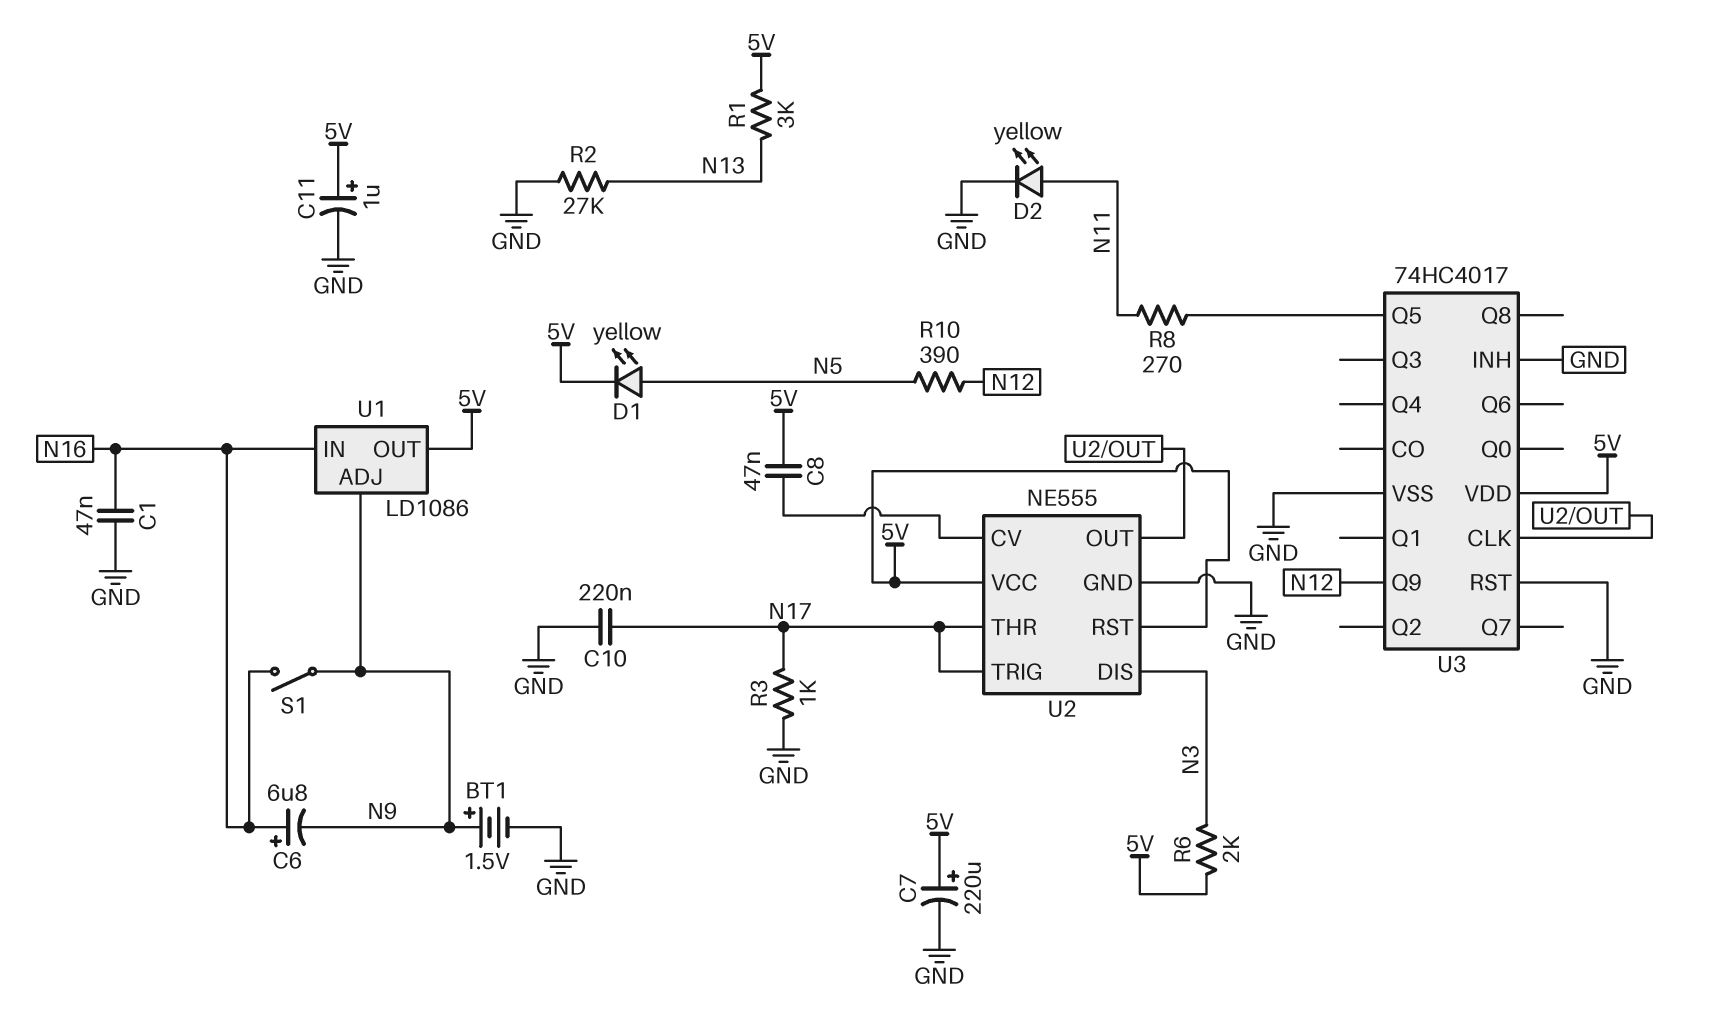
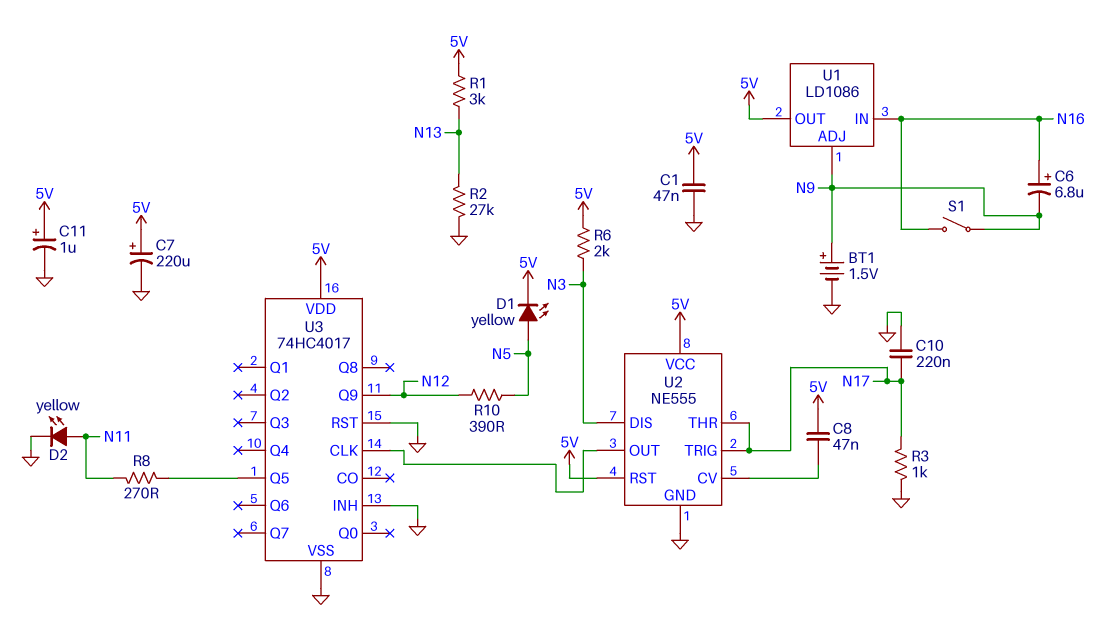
C1: 47nF (GND, N16) -> 47nF (5V, GND)

